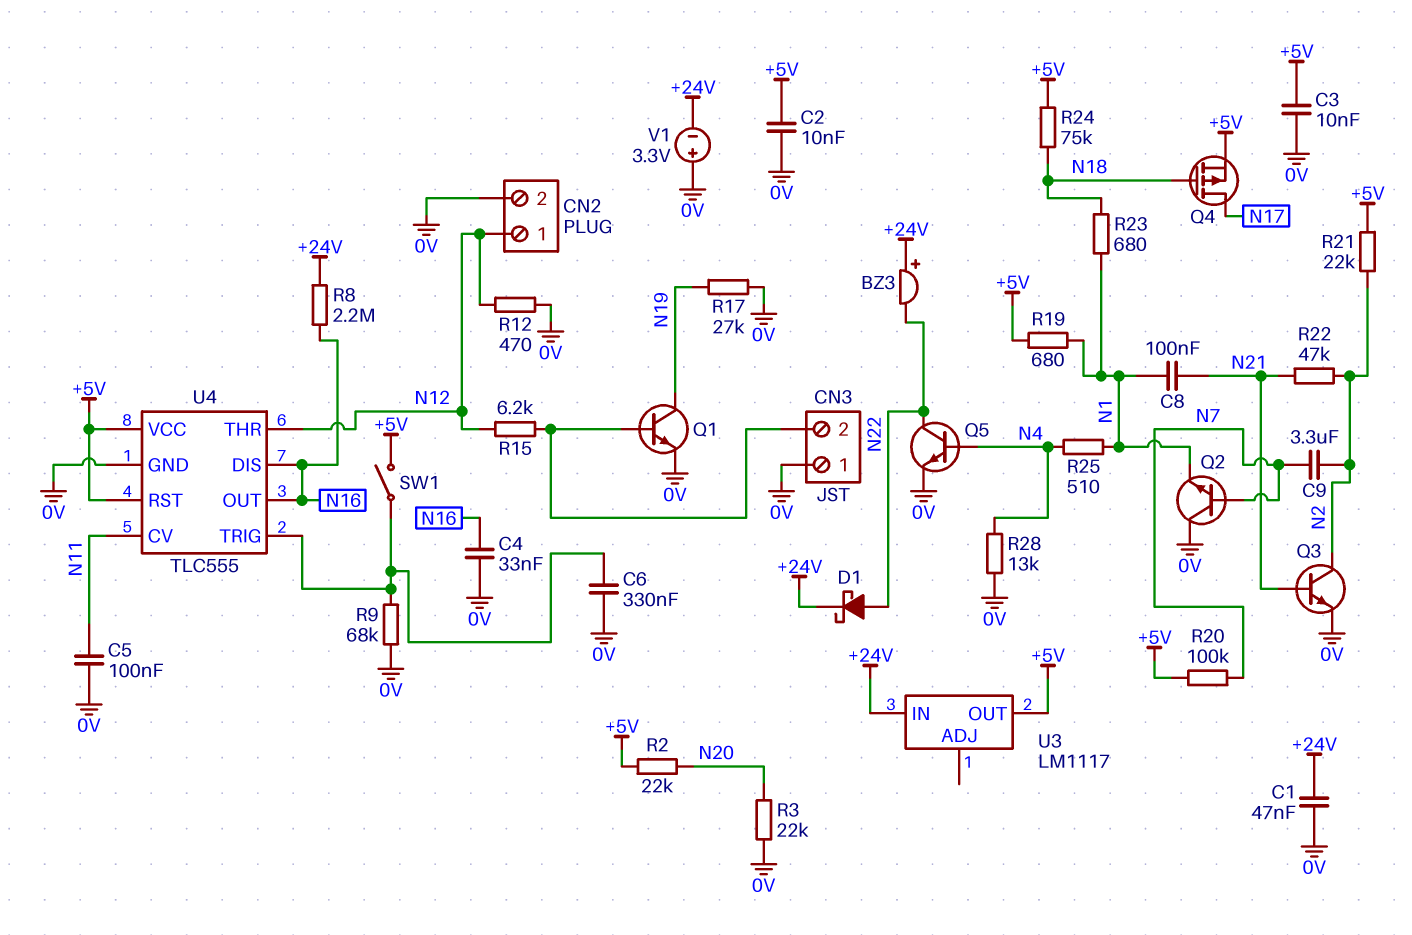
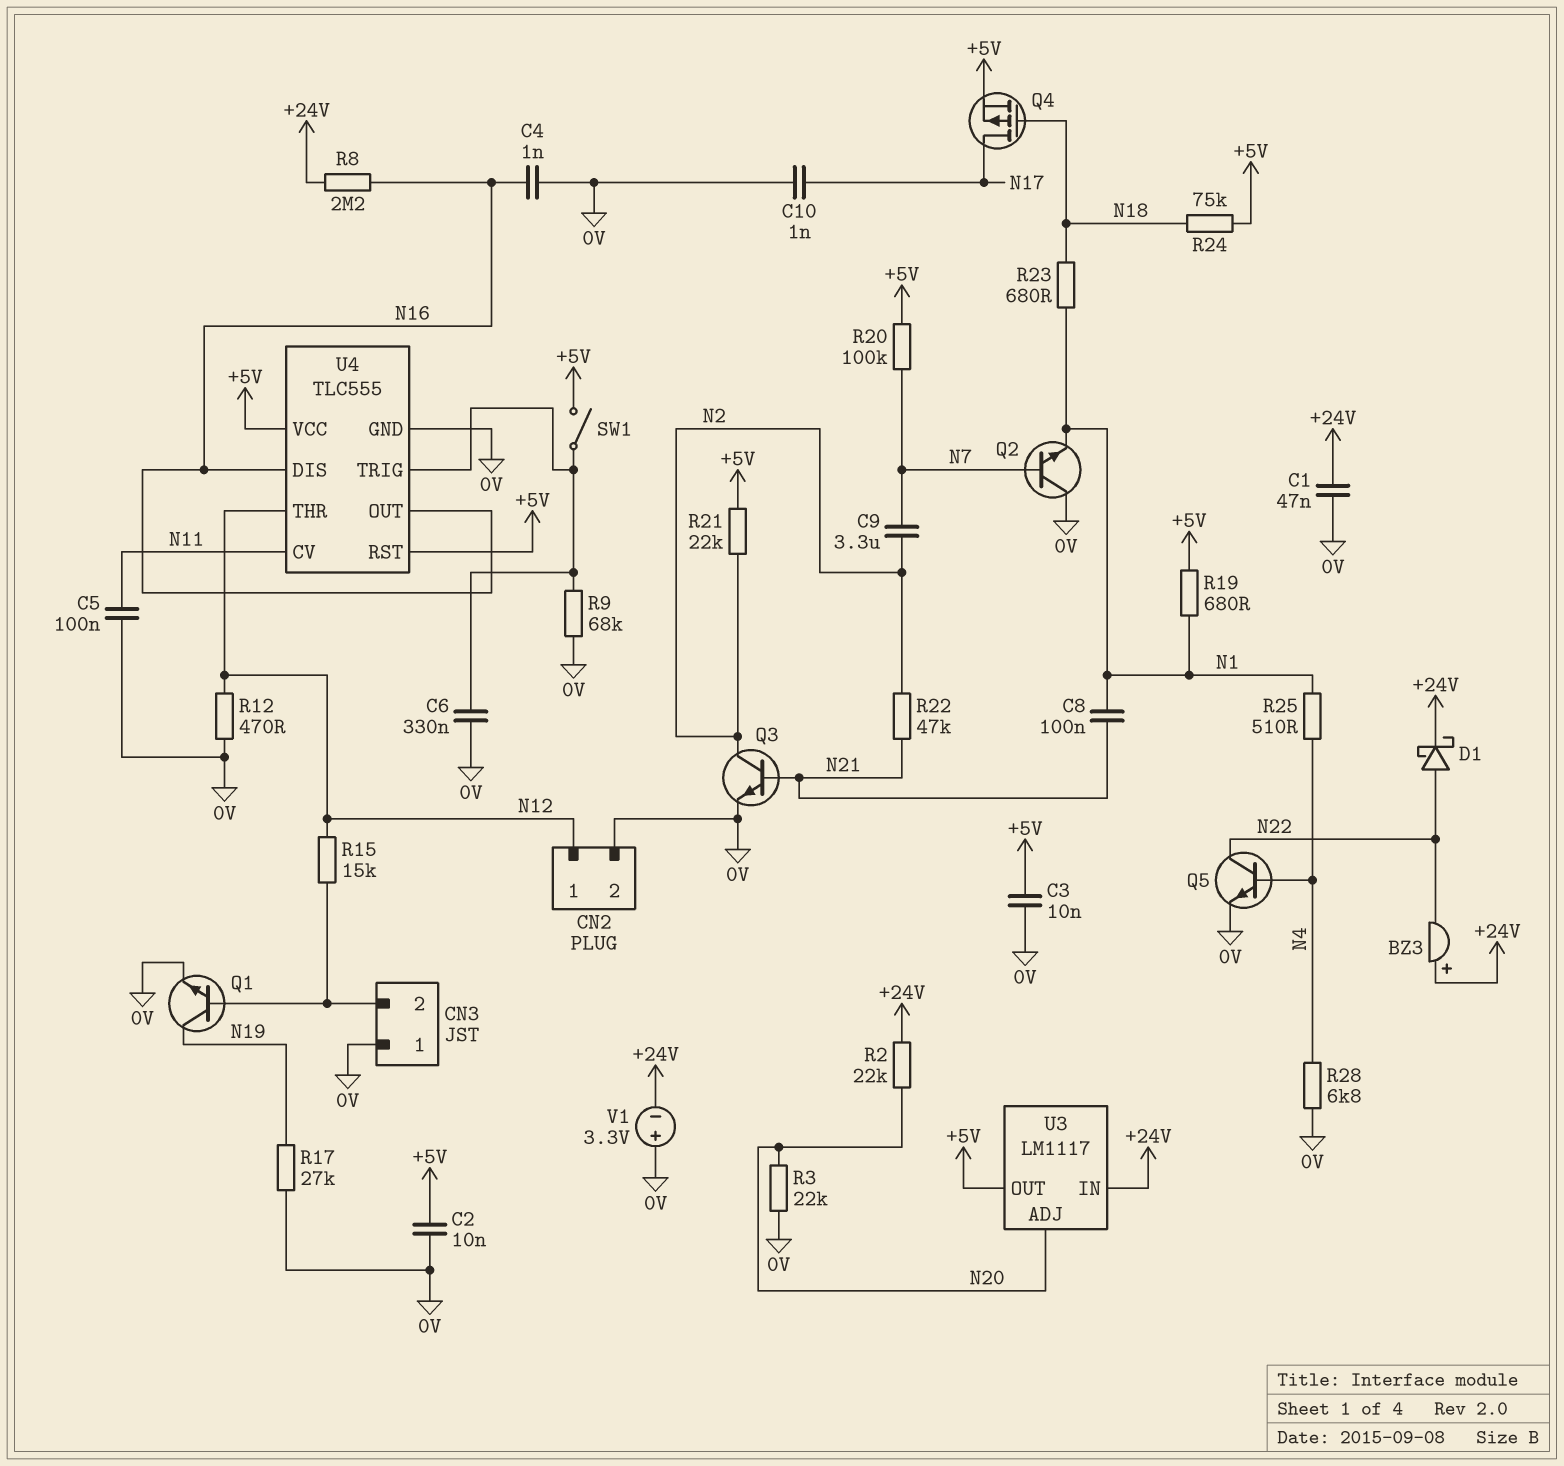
C4: 33nF (0V, N16) -> 1nF (0V, N16)
C10: none -> 1nF (0V, N17)
R2: 22k (+5V, N20) -> 22k (+24V, N20)
R15: 6.2k (CN3/2, N12) -> 15k (CN3/2, N12)
R28: 13k (0V, N4) -> 6.8k (0V, N4)
U3 pin ADJ: none -> N20

